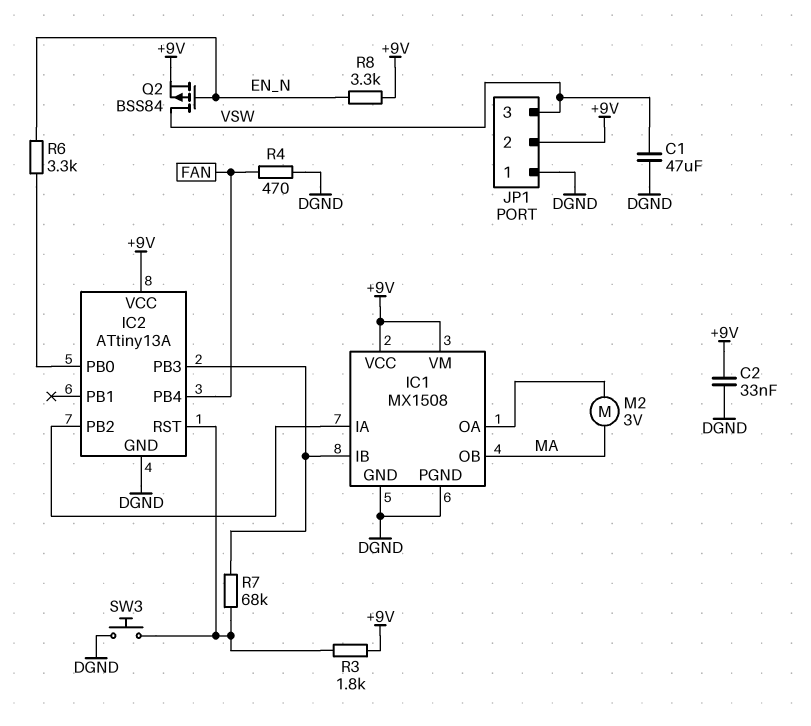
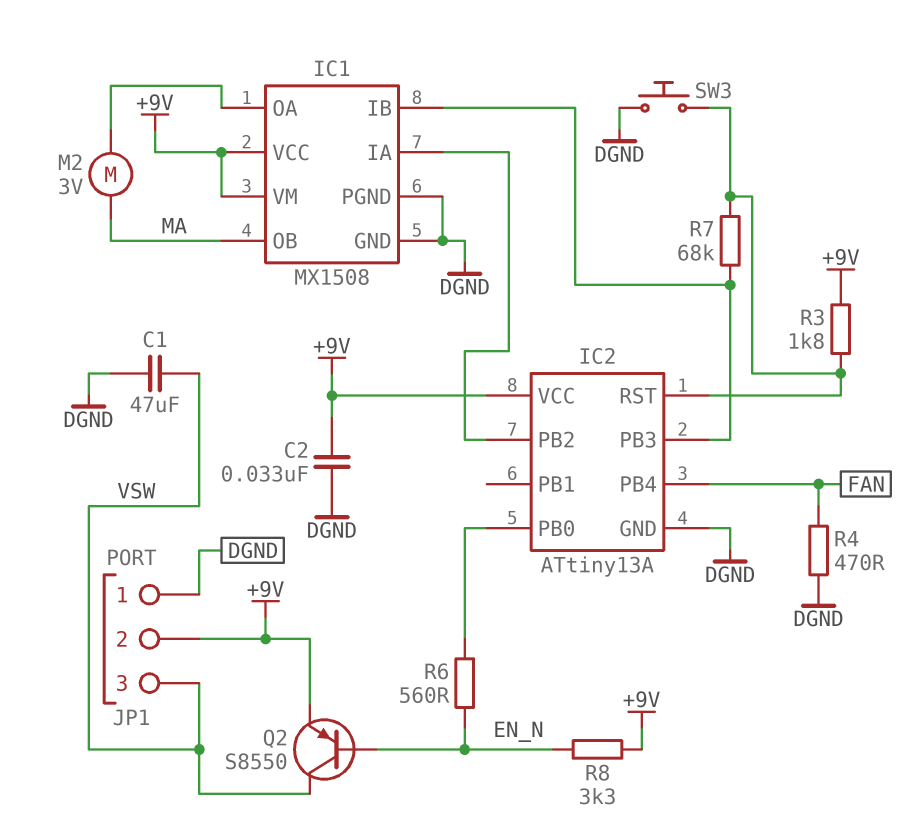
Q2: PMOS BSS84 (G EN_N, D VSW, S +9V) -> PNP S8550 (B EN_N, C VSW, E +9V)
R6: 3.3k (EN_N, IC2/PB0) -> 560 (EN_N, IC2/PB0)

